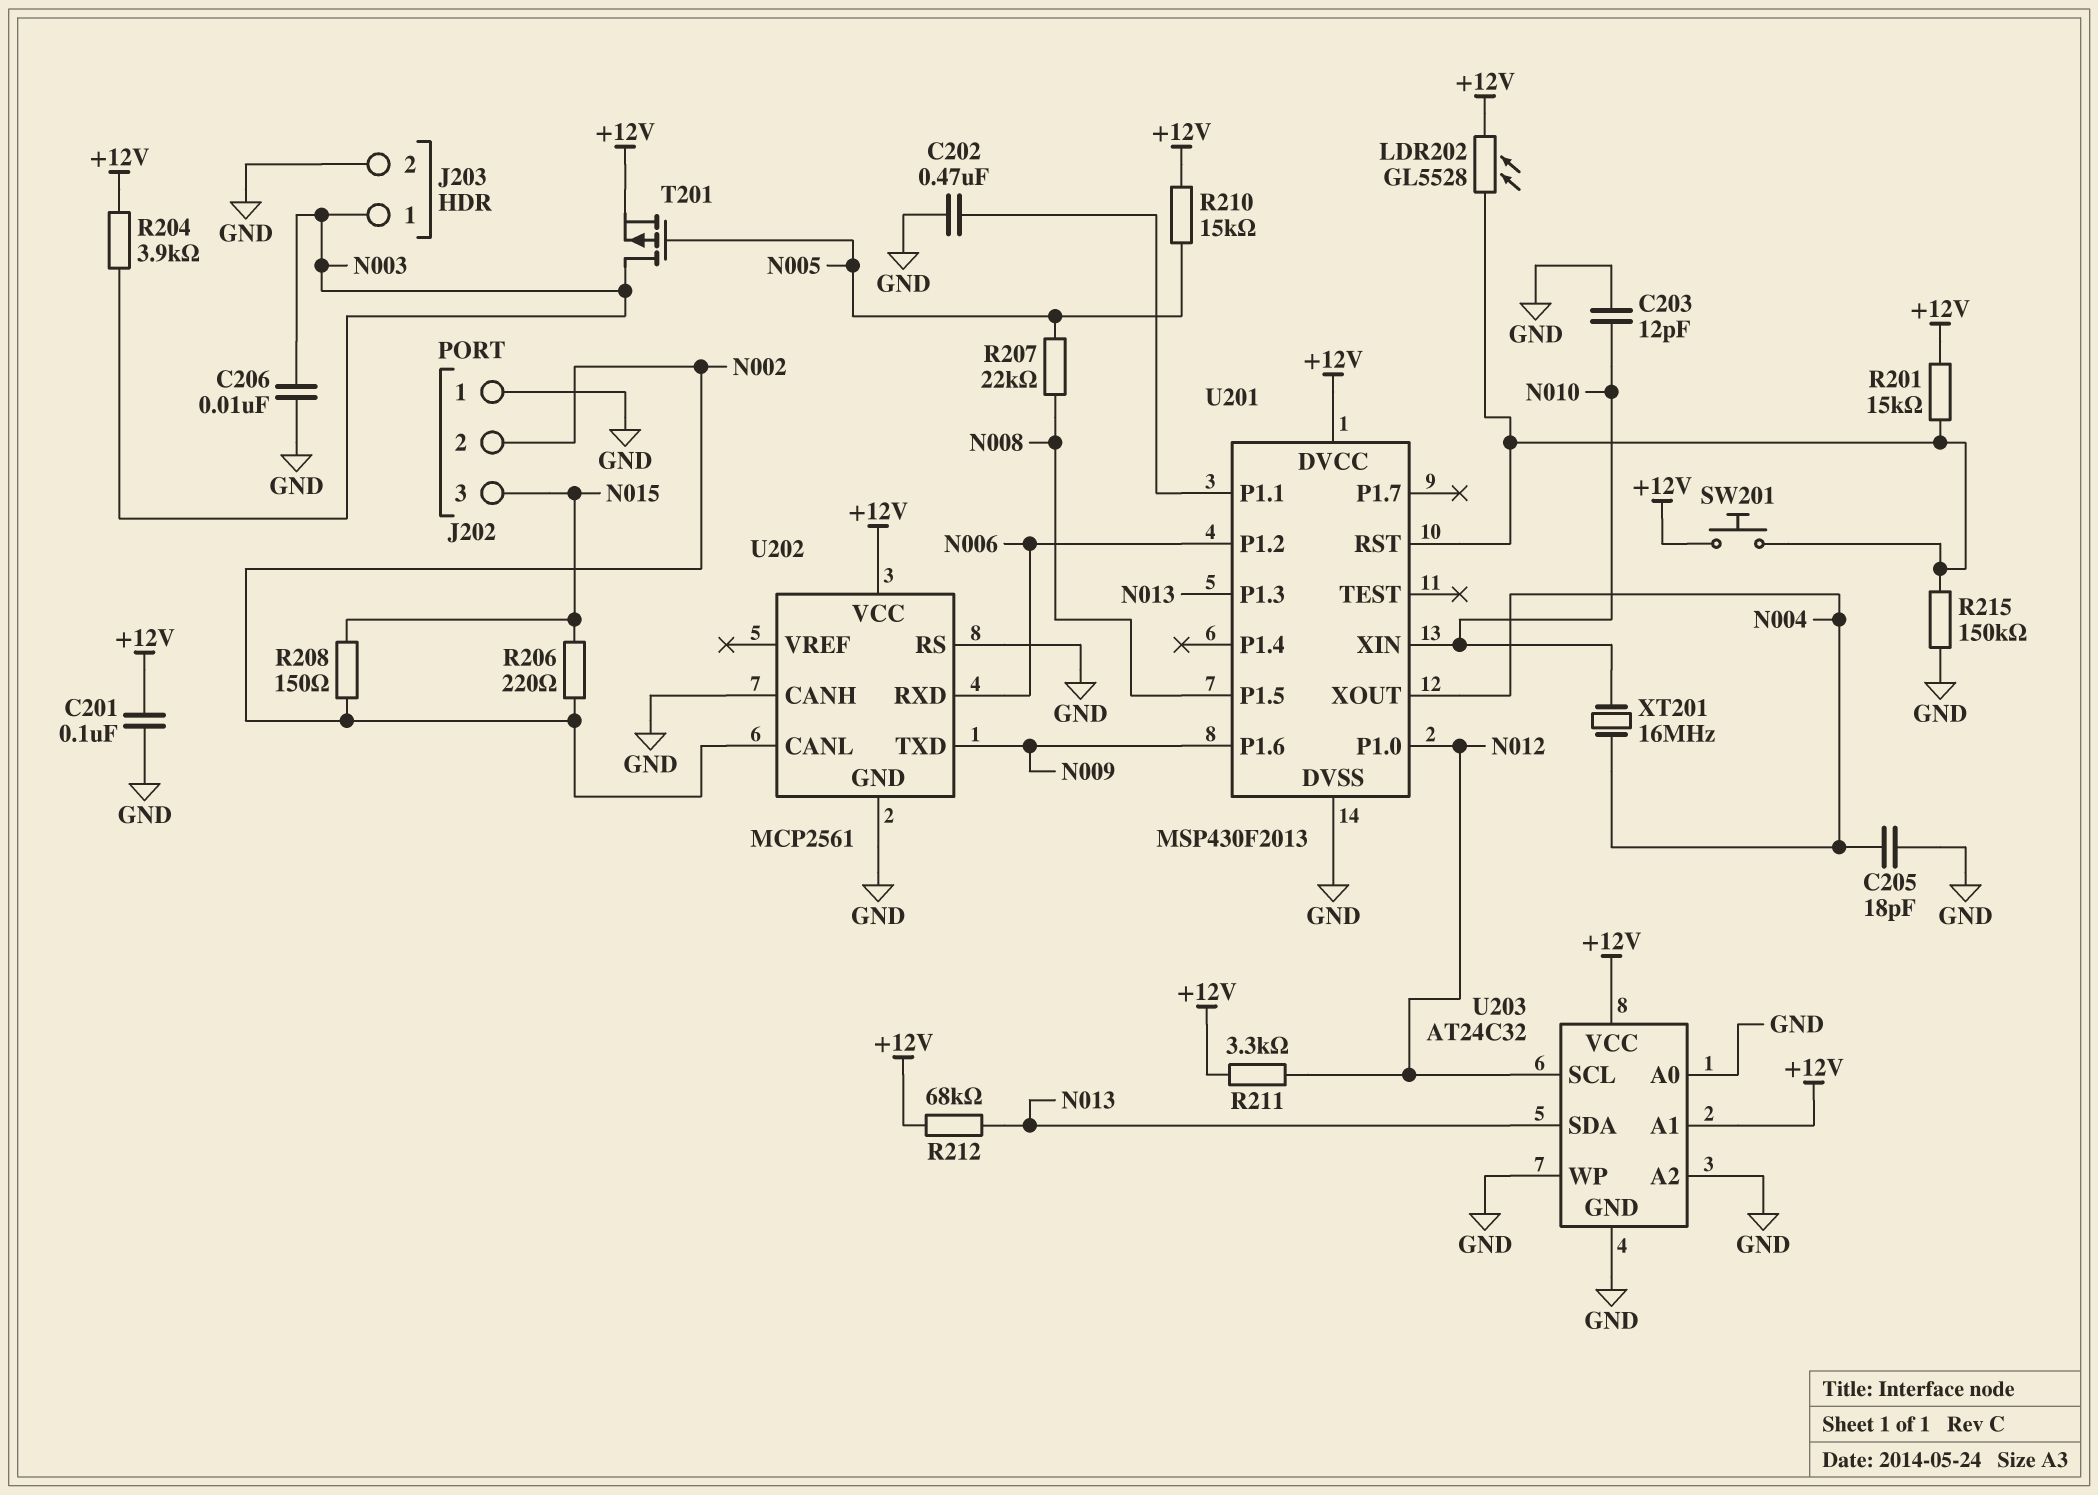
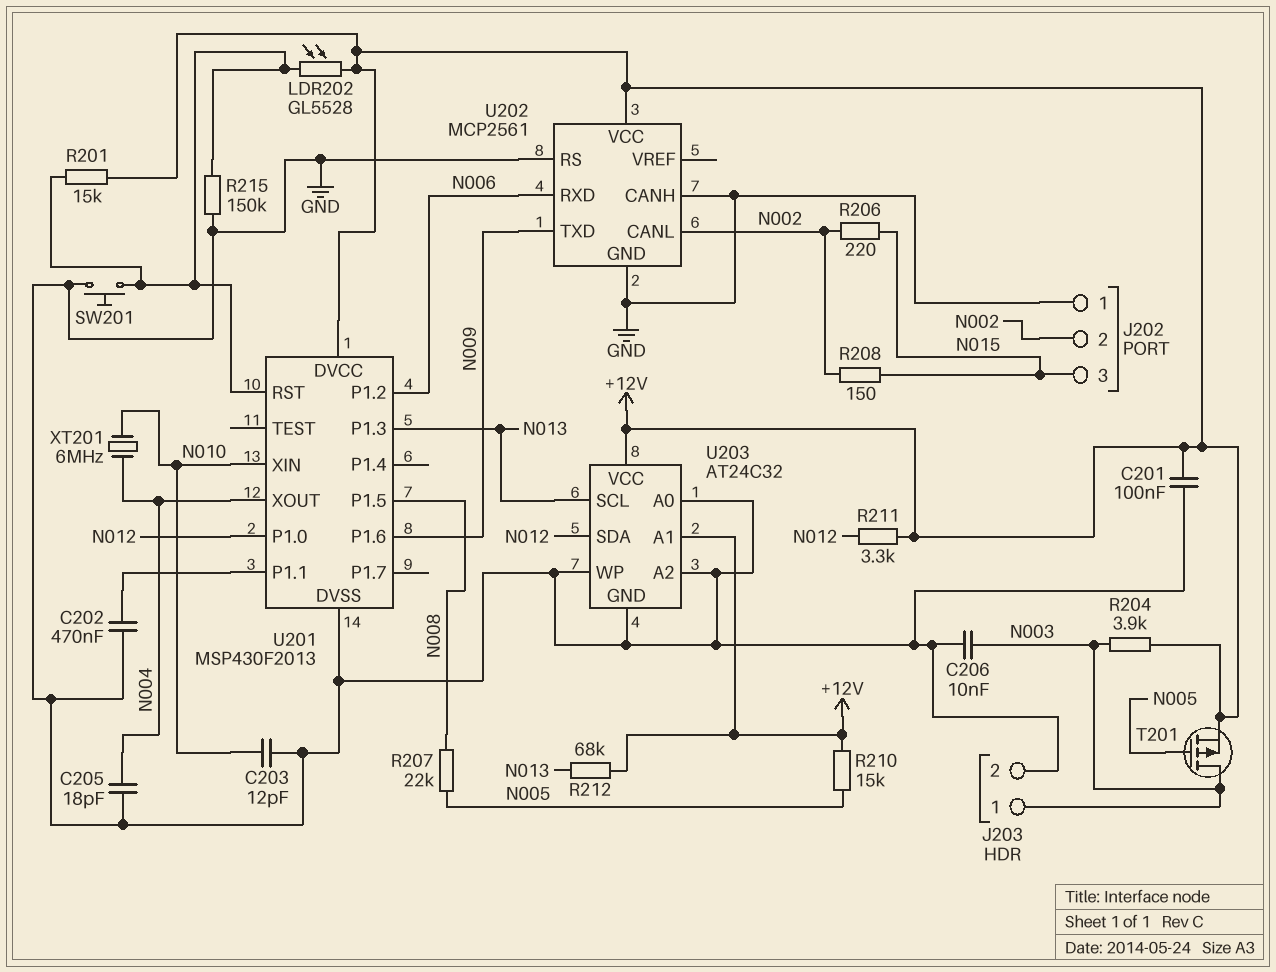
SW201: button (+12V, U201/RST) -> button (GND, U201/RST)
U203 pin SCL: N012 -> N013
U203 pin SDA: N013 -> N012
XT201: 16MHz (N004, N010) -> 6MHz (N004, N010)

